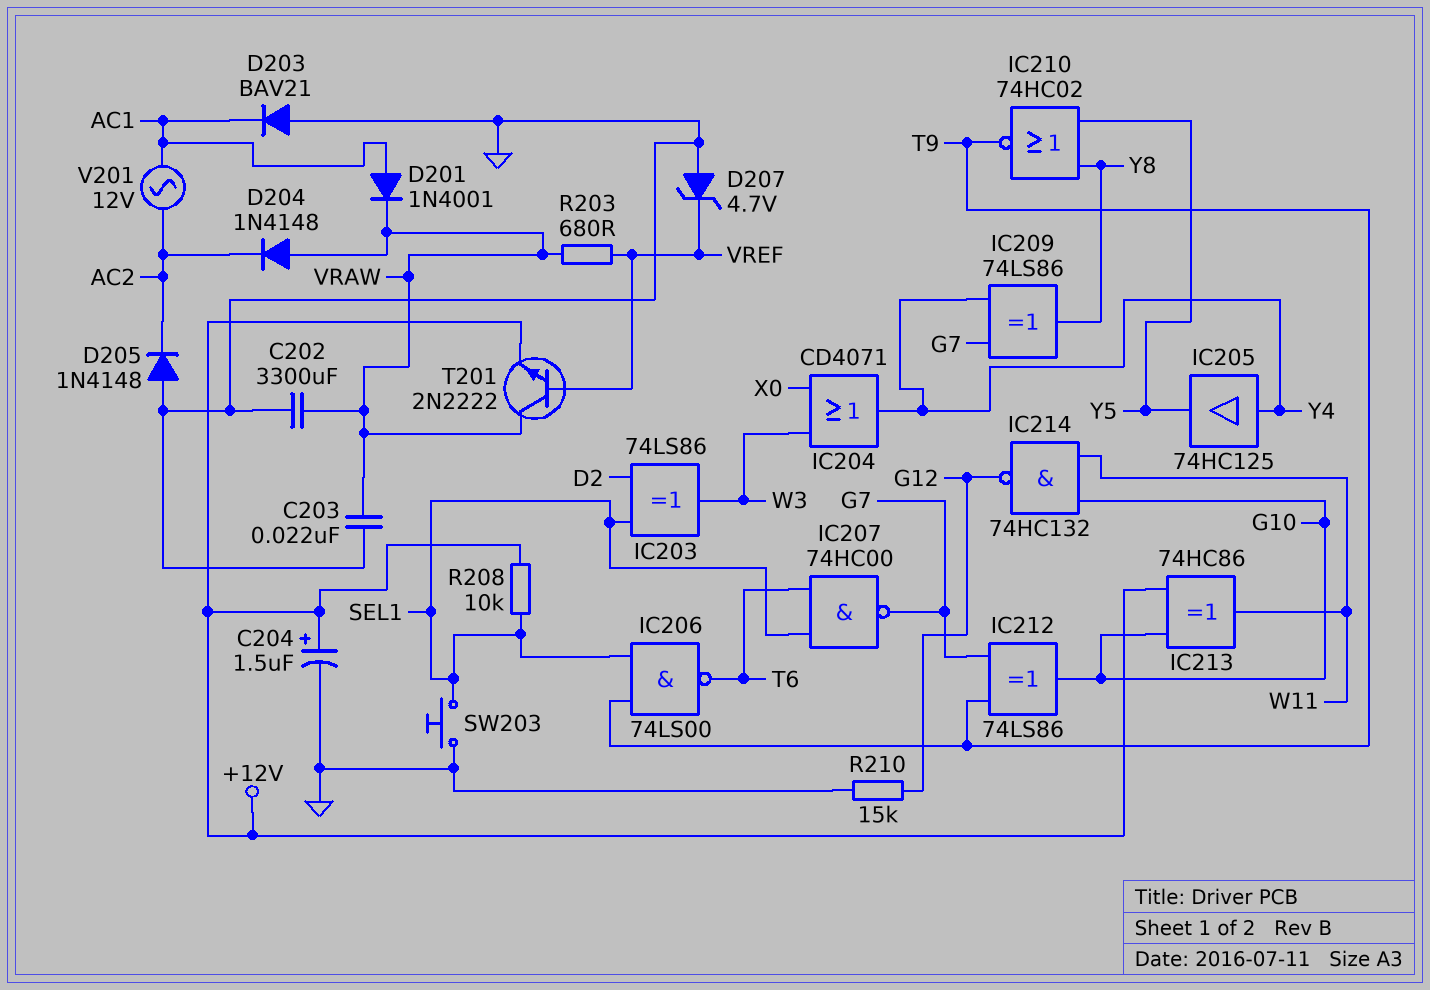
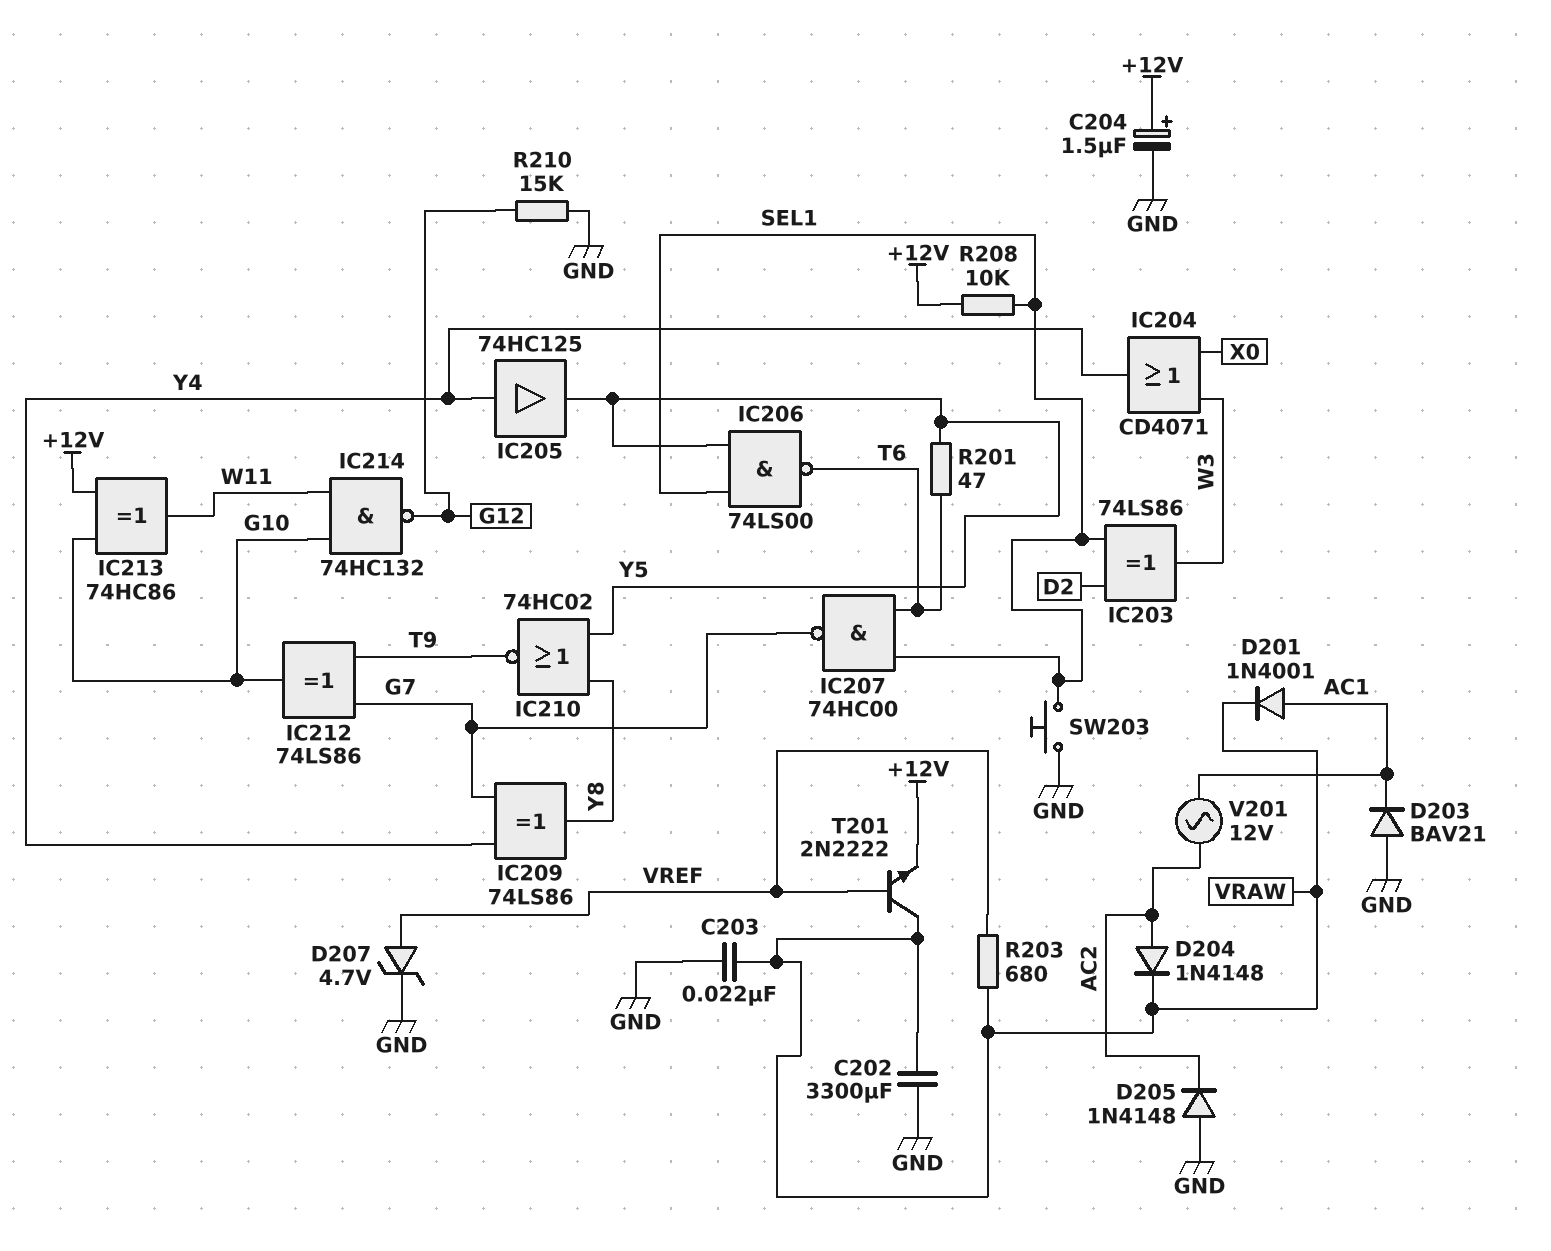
D204: diode 1N4148 (A VRAW, K AC2) -> diode 1N4148 (A AC2, K VRAW)
D207: zener 4.7V (A GND, K VREF) -> zener 4.7V (A VREF, K GND)
IC206: NAND 74LS00 (in SEL1, in T9, out T6) -> NAND 74LS00 (in SEL1, in Y5, out T6)
R201: none -> 47 (T6, Y5)

